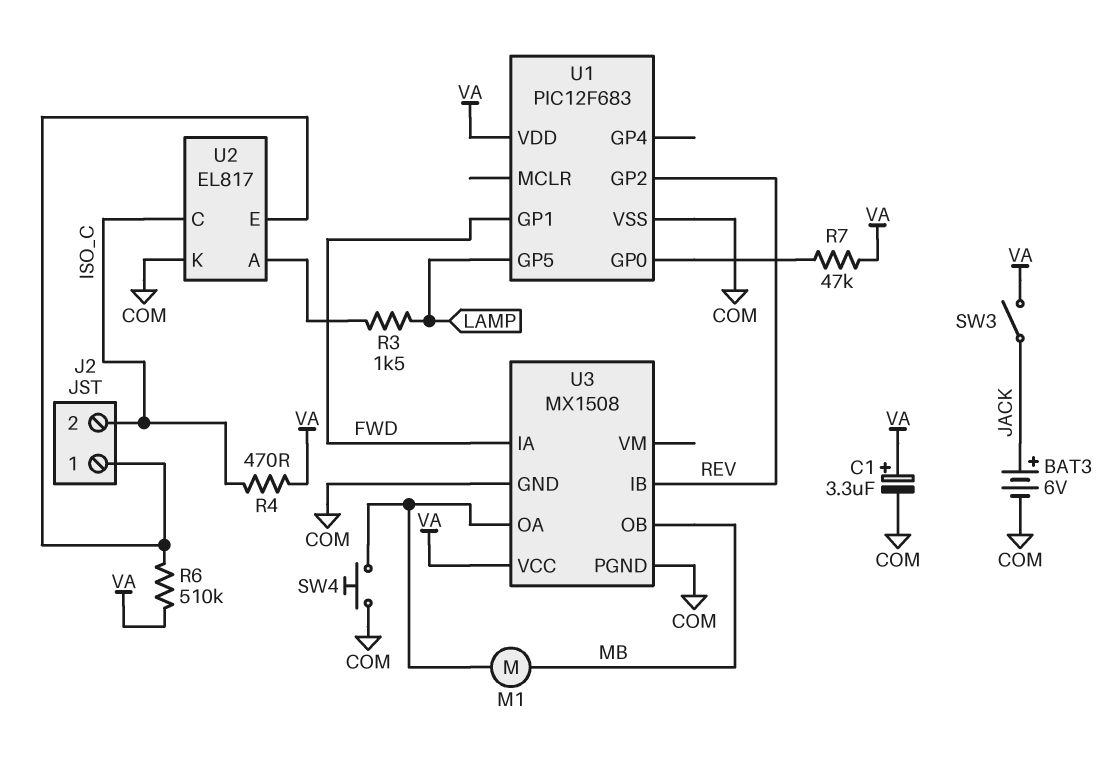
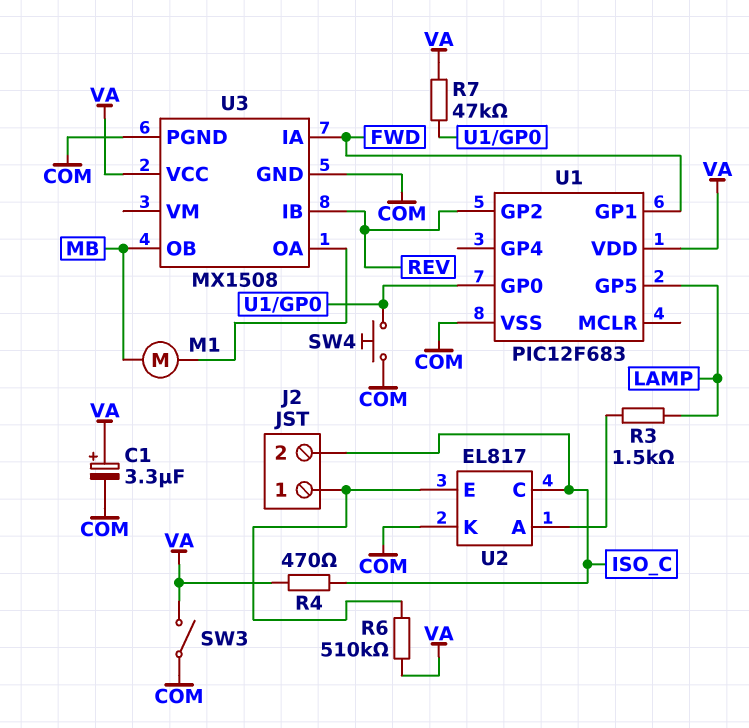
BAT3: 6V (plus JACK, minus COM) -> none
SW3: switch (JACK, VA) -> switch (COM, VA)
SW4: button (COM, U3/OA) -> button (COM, U1/GP0)

